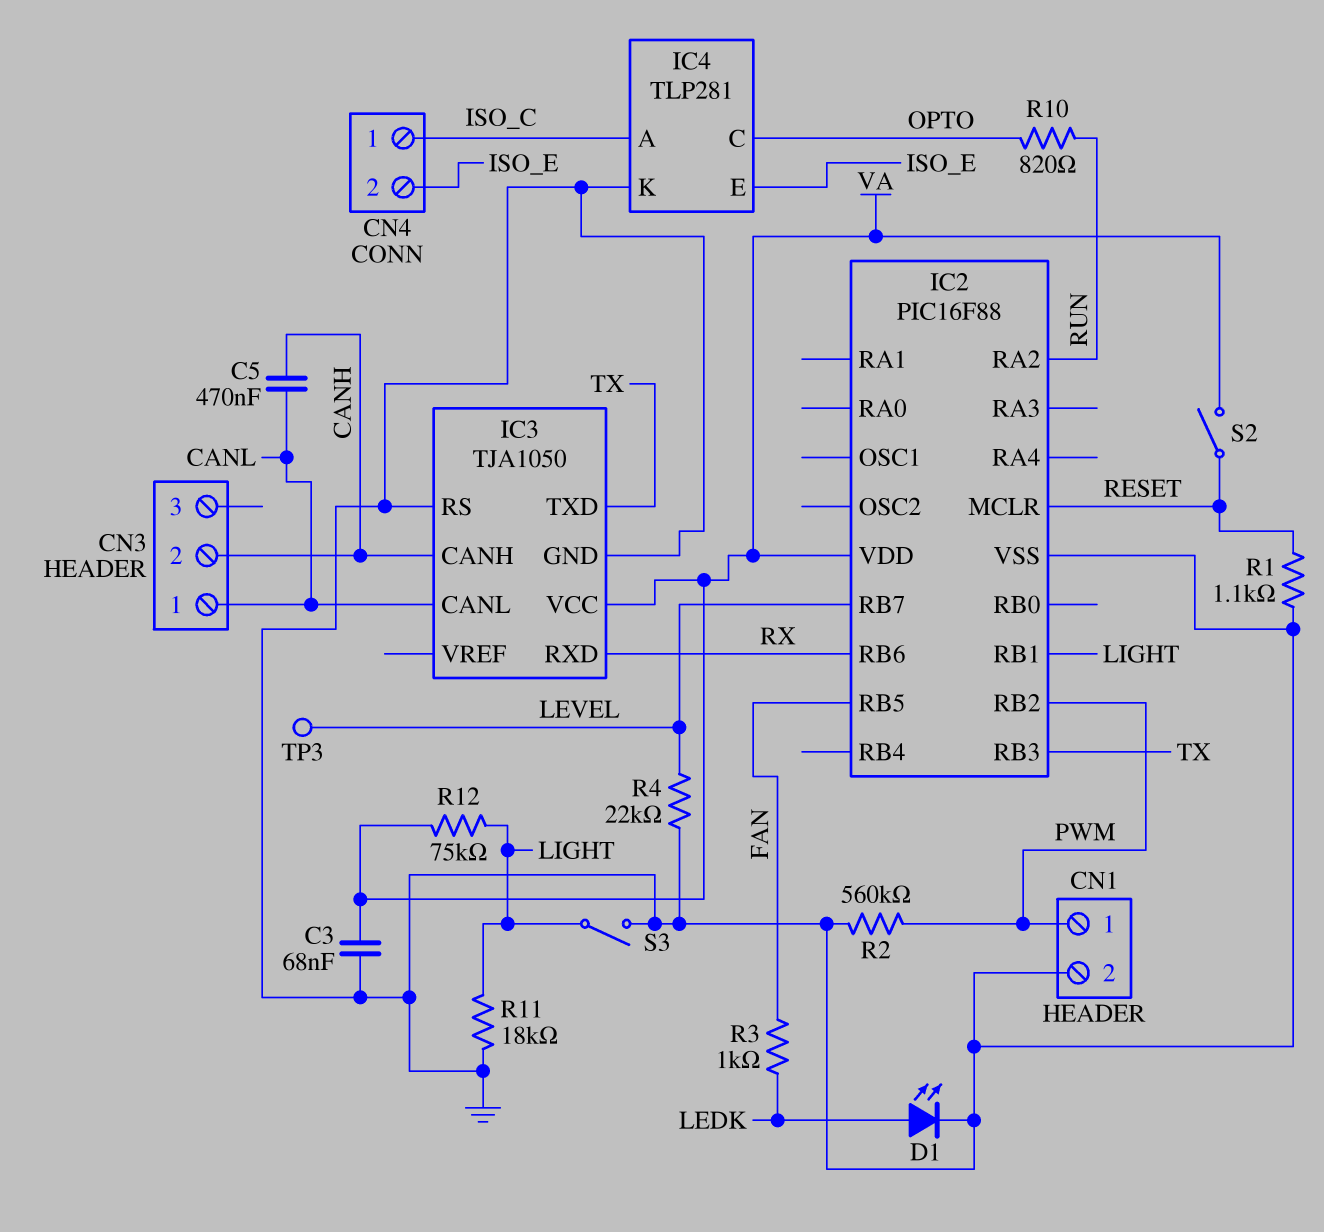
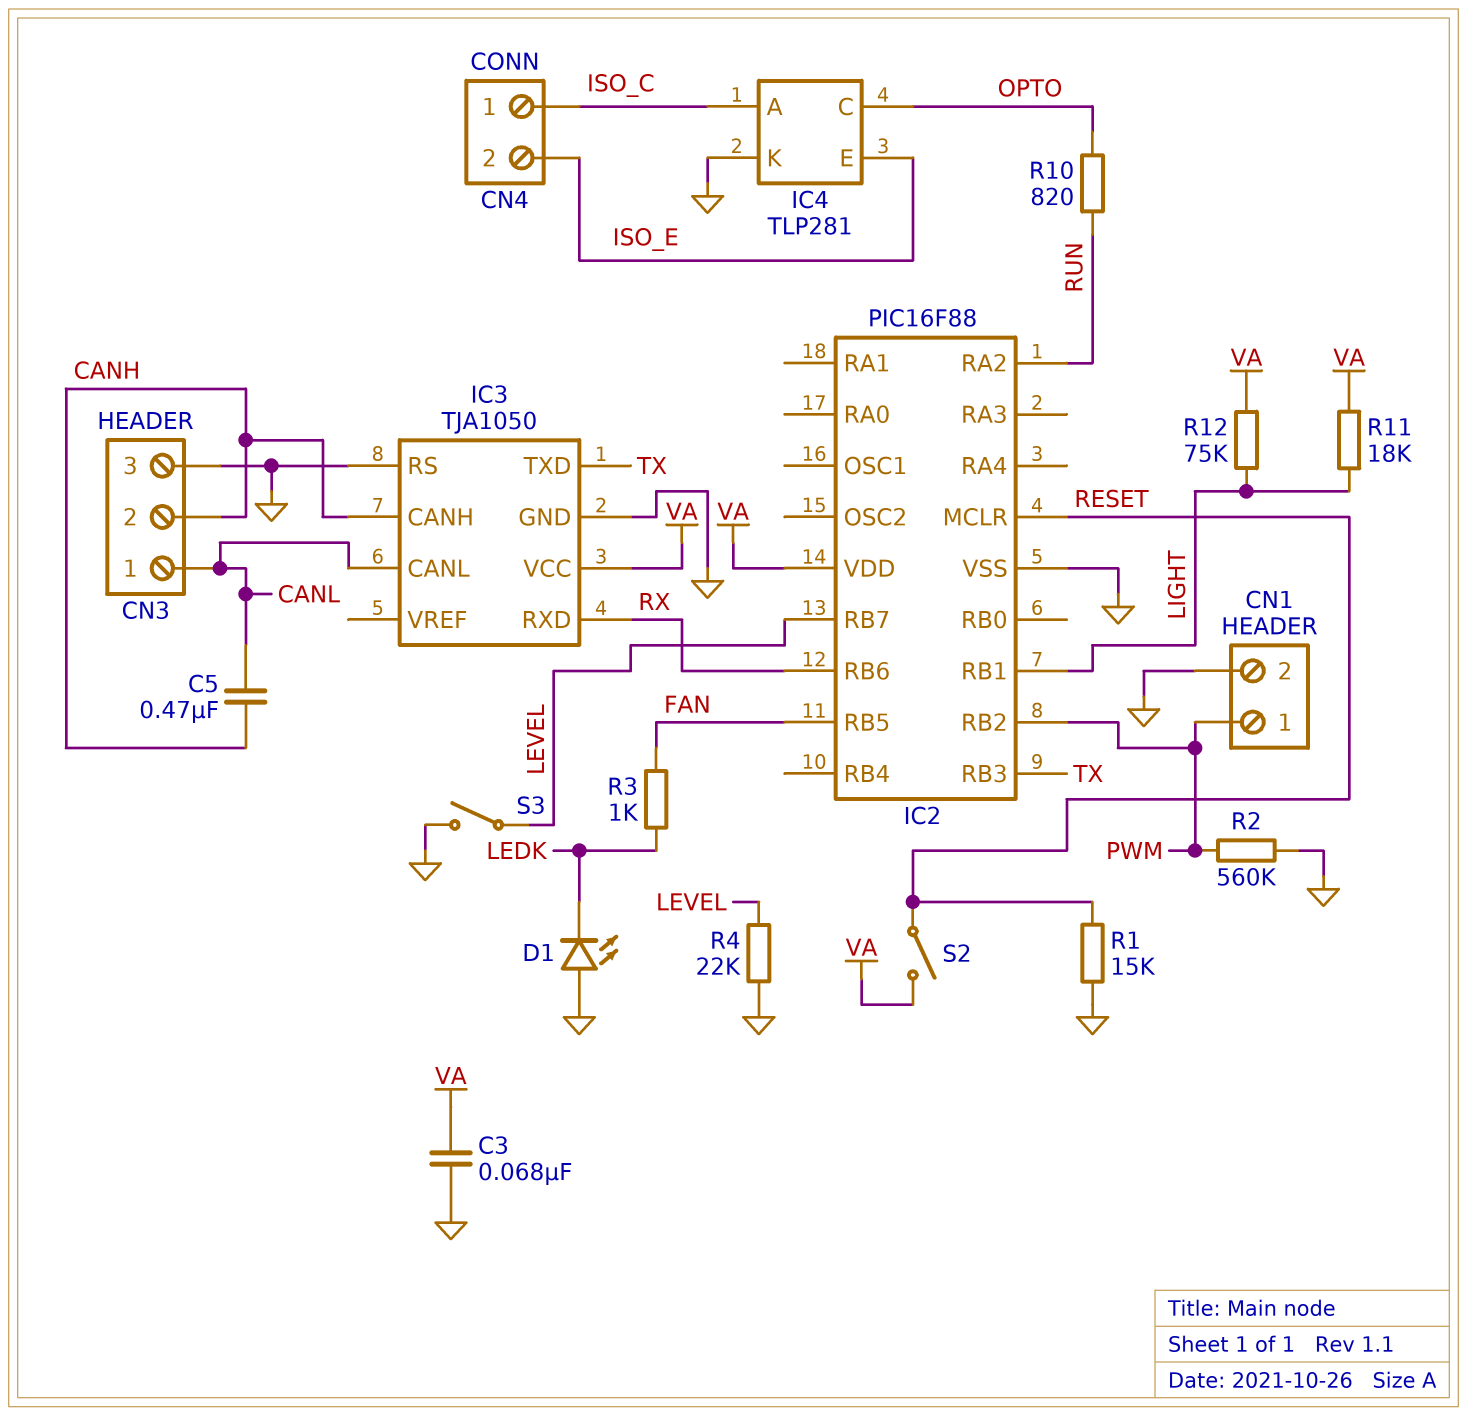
CN3 pin 3: none -> GND
D1: LED (A LEDK, K GND) -> LED (A GND, K LEDK)
R1: 1.1k (GND, RESET) -> 15k (GND, RESET)
R11: 18k (GND, LIGHT) -> 18k (LIGHT, VA)
S3: switch (GND, LIGHT) -> switch (GND, LEVEL)
TP3: test point (LEVEL) -> none

